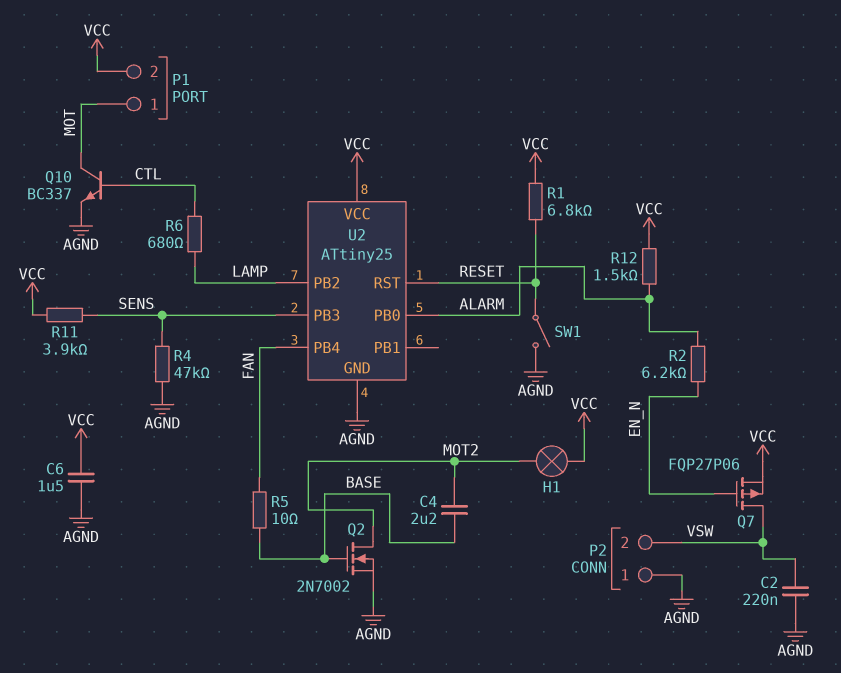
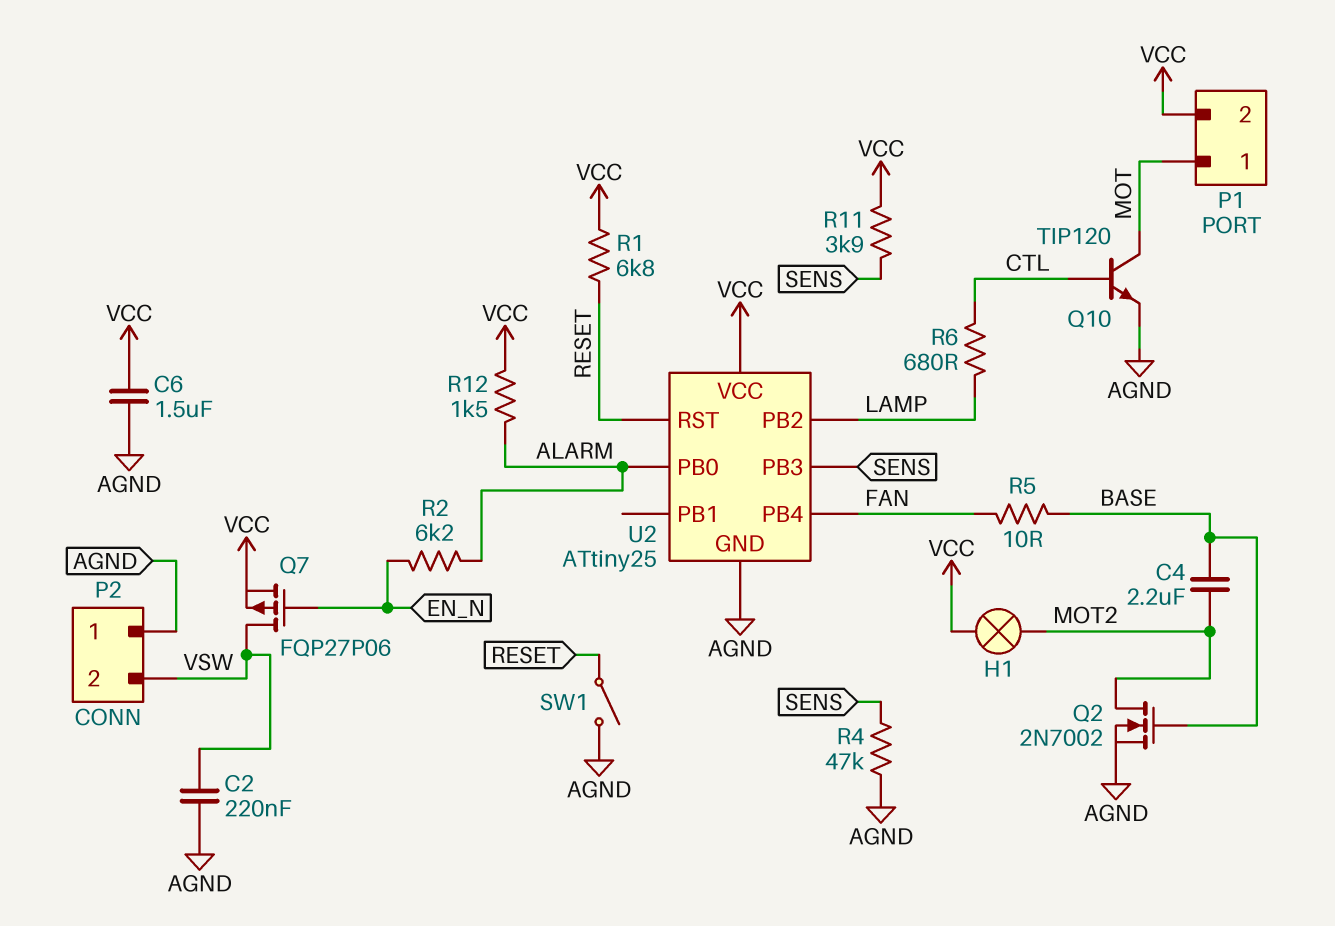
Q10: NPN BC337 (B CTL, C MOT, E AGND) -> NPN TIP120 (B CTL, C MOT, E AGND)

